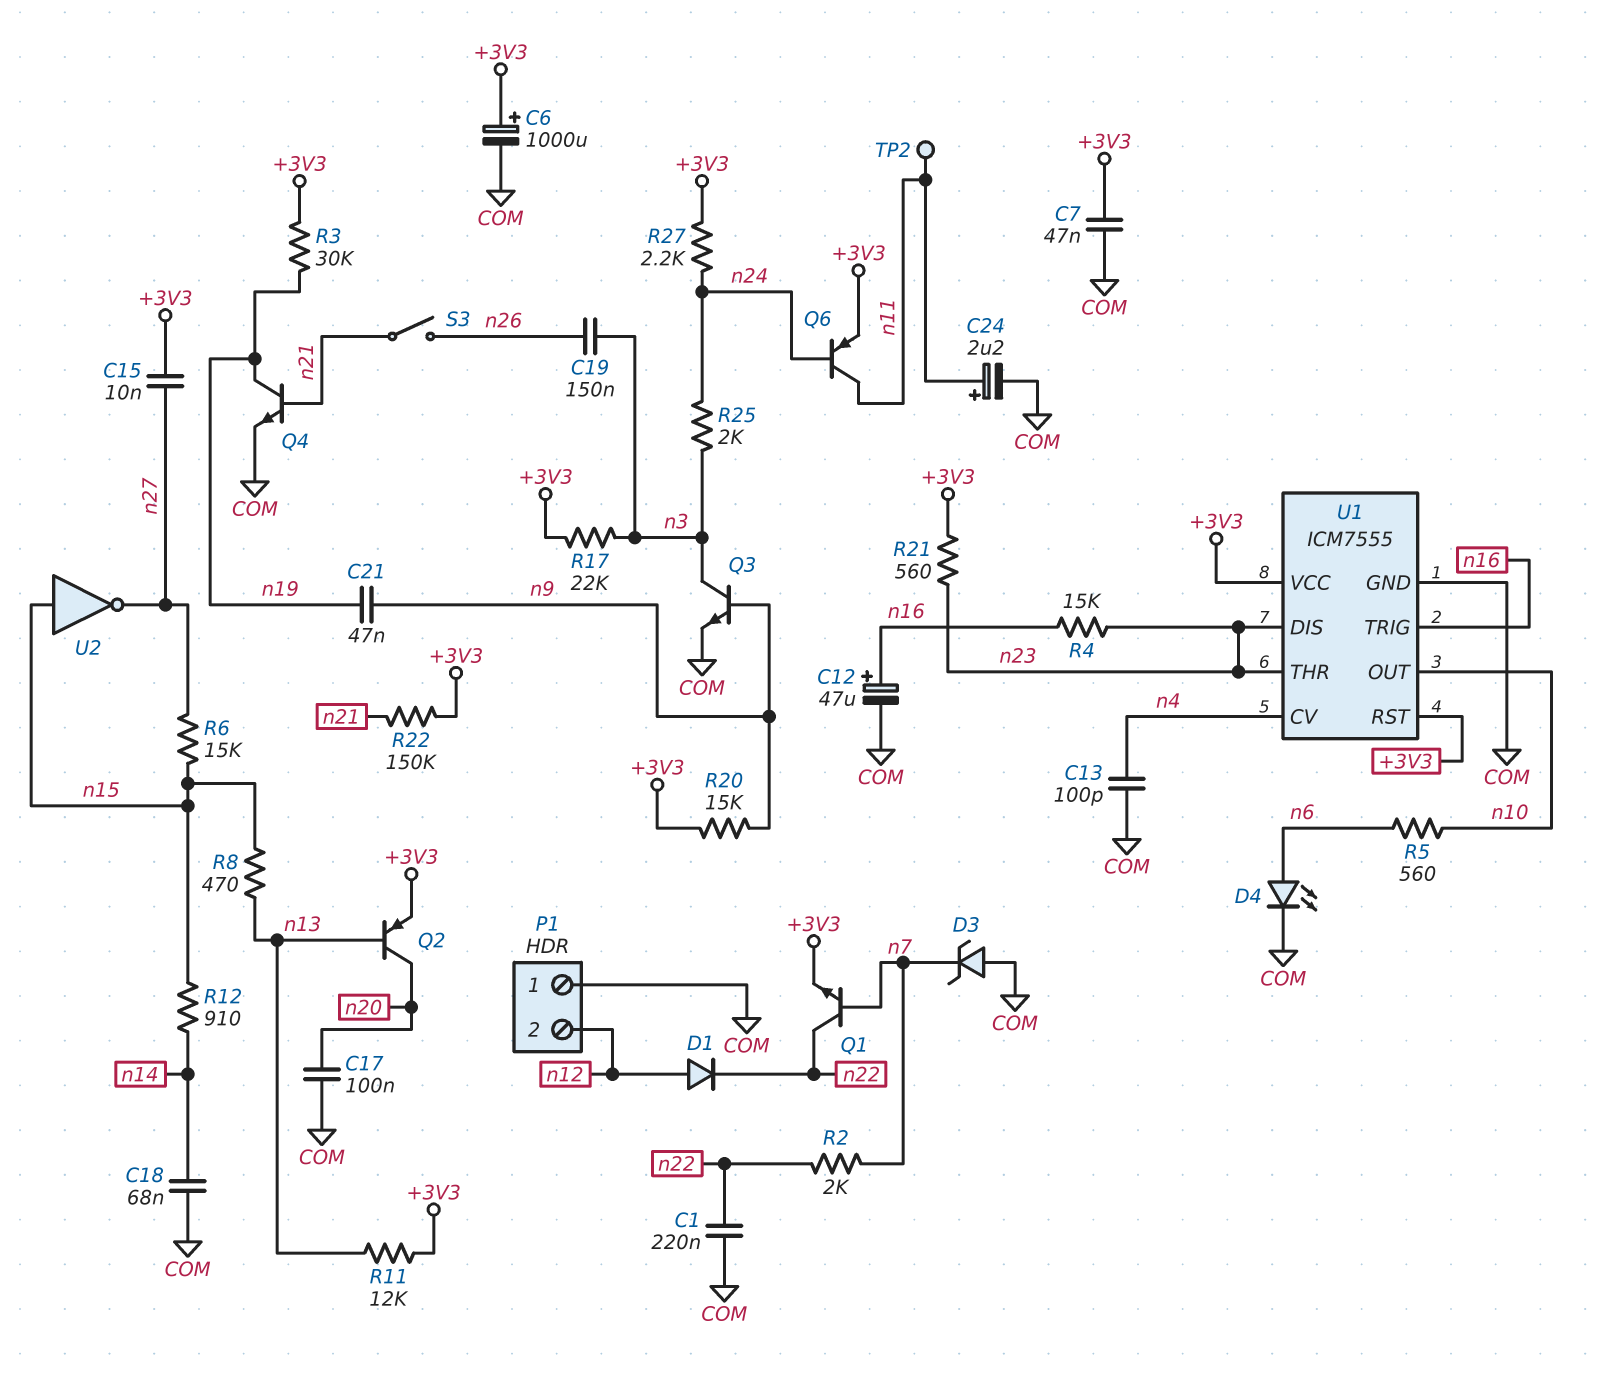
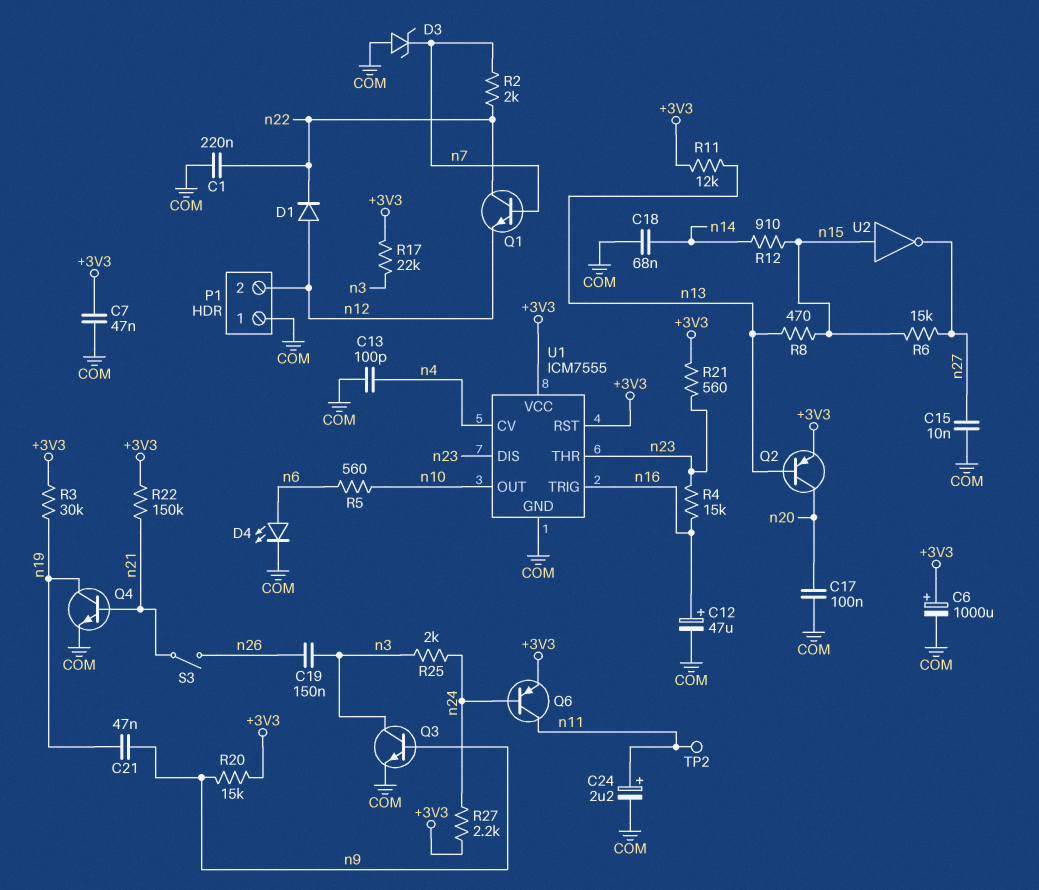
C15: 10nF (+3V3, n27) -> 10nF (COM, n27)
Q1: NPN (B n7, C n22, E +3V3) -> NPN (B n7, C n22, E n12)

